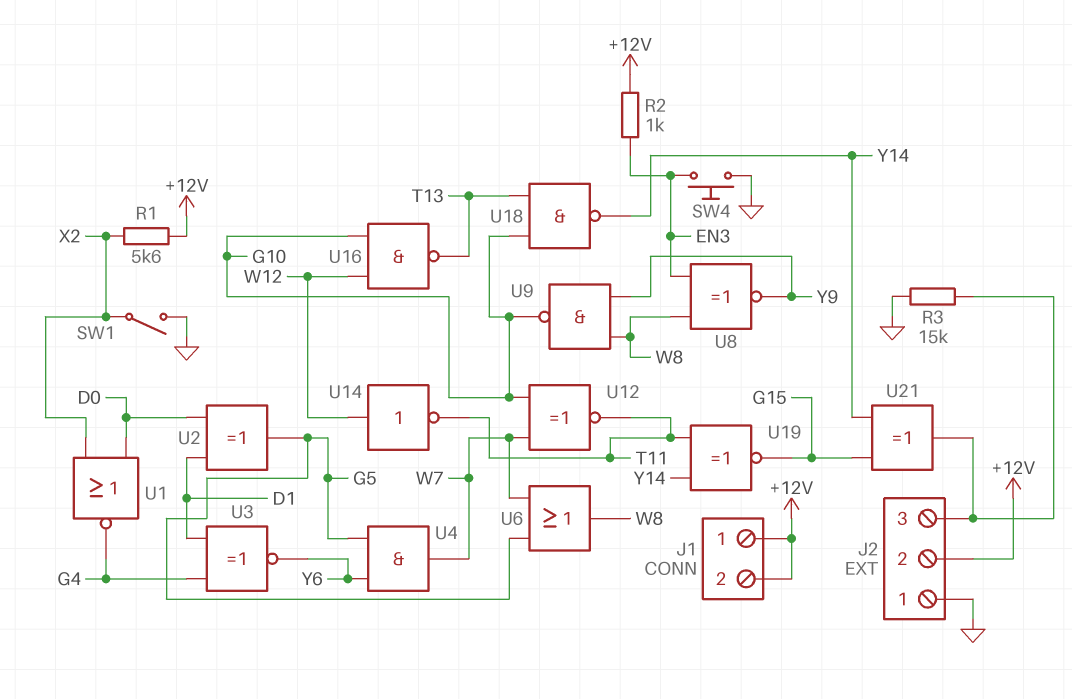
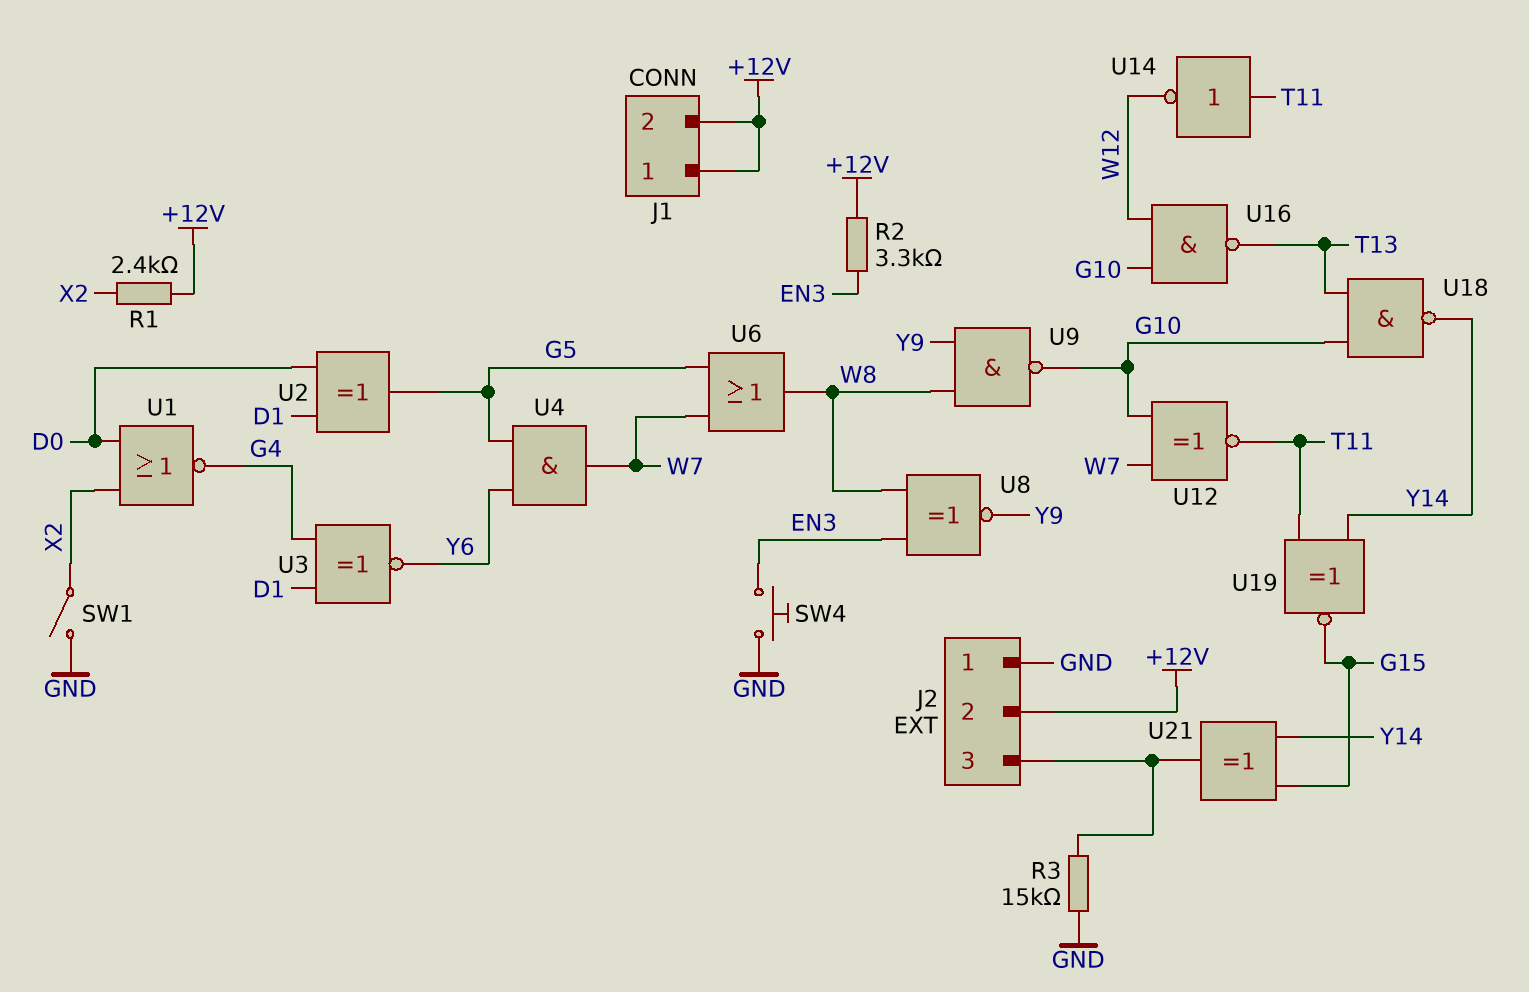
R1: 5.6k (+12V, X2) -> 2.4k (+12V, X2)
R2: 1k (+12V, EN3) -> 3.3k (+12V, EN3)
U14: NOT (in W12, out T11) -> NOT (in T11, out W12)

